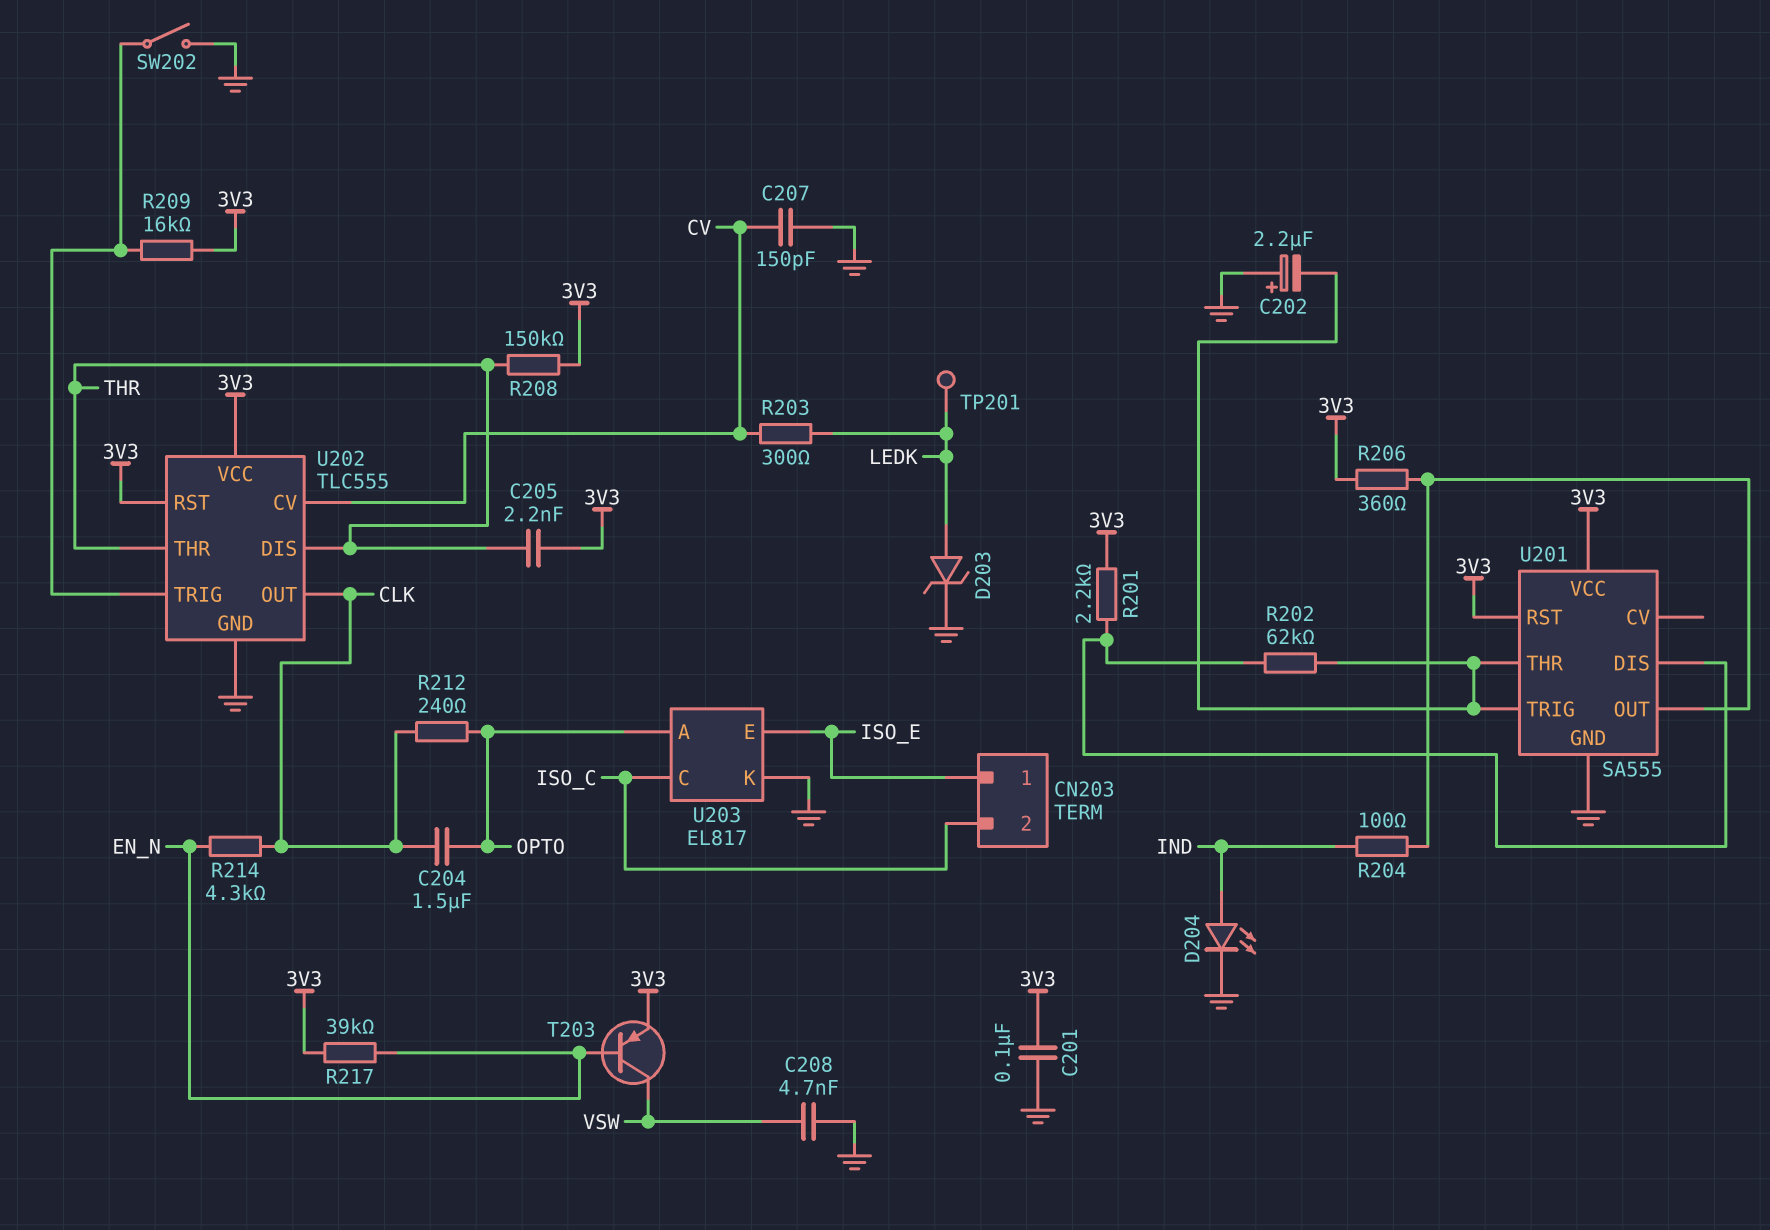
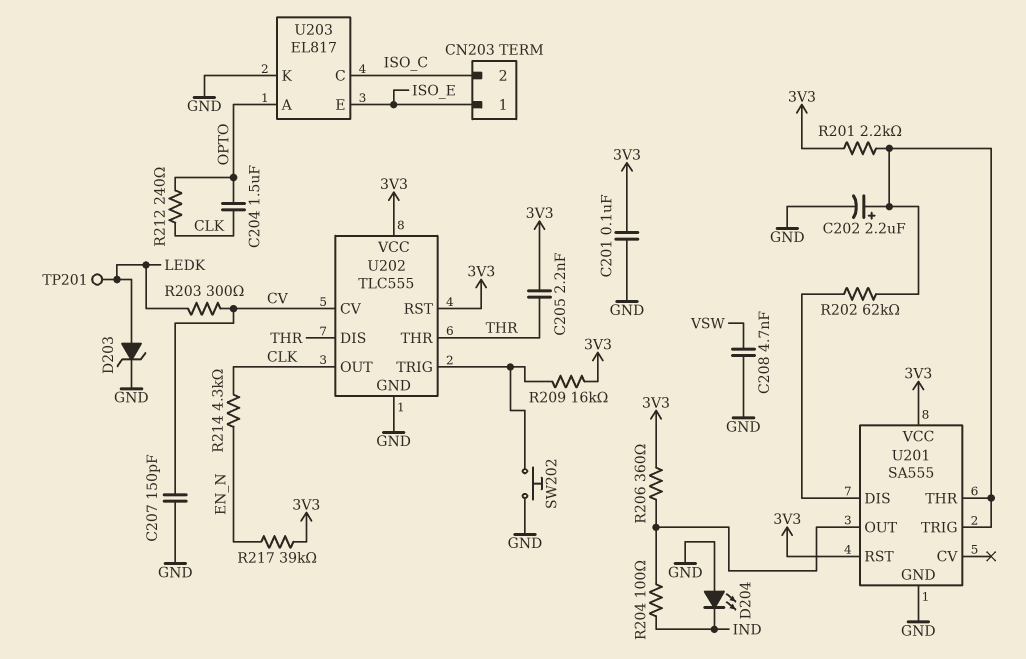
C202: 2.2uF (plus GND, minus U201/THR) -> 2.2uF (plus U201/THR, minus GND)
D204: LED (A IND, K GND) -> LED (A GND, K IND)
R201: 2.2k (3V3, U201/DIS) -> 2.2k (3V3, U201/THR)
R208: 150k (3V3, THR) -> none
SW202: switch (GND, U202/TRIG) -> button (GND, U202/TRIG)
T203: PNP (B EN_N, C VSW, E 3V3) -> none

